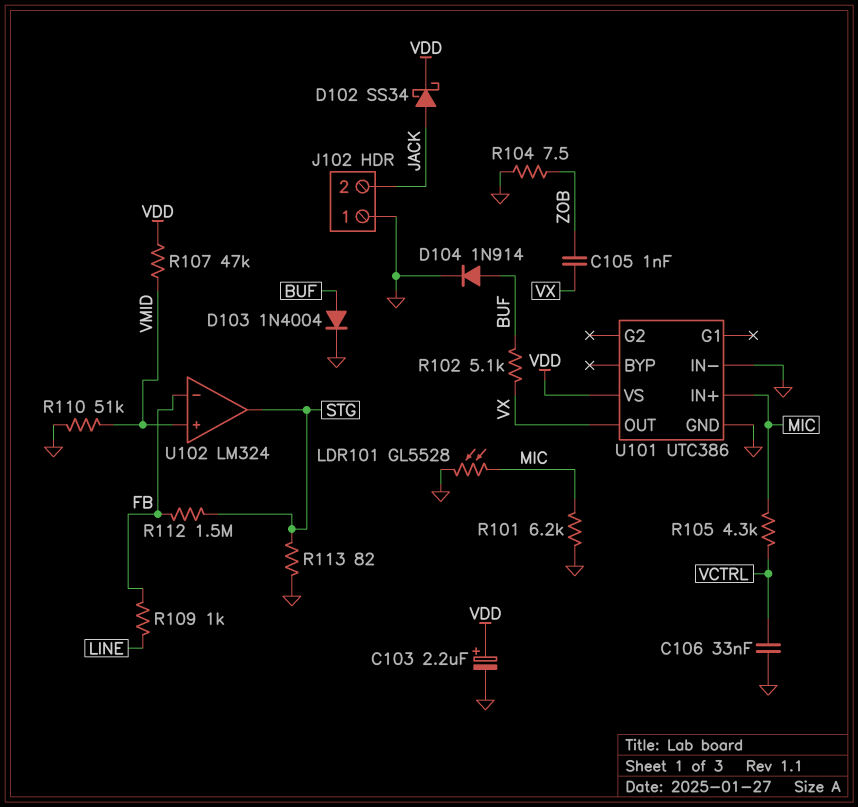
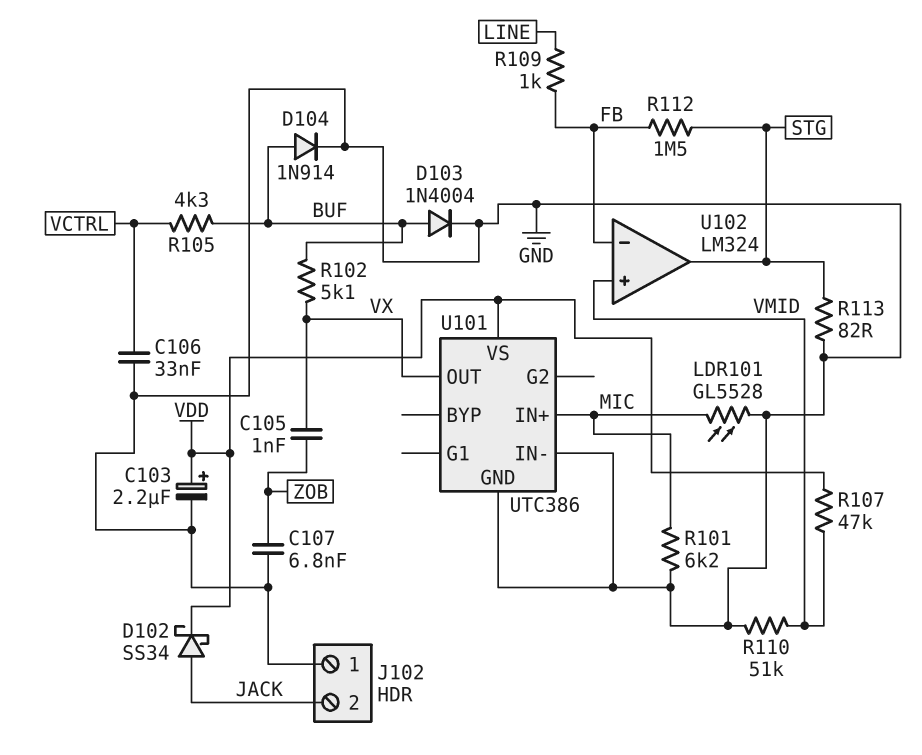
C107: none -> 6.8nF (GND, ZOB)
R104: 7.5 (GND, ZOB) -> none
R105: 4.3k (MIC, VCTRL) -> 4.3k (BUF, VCTRL)

